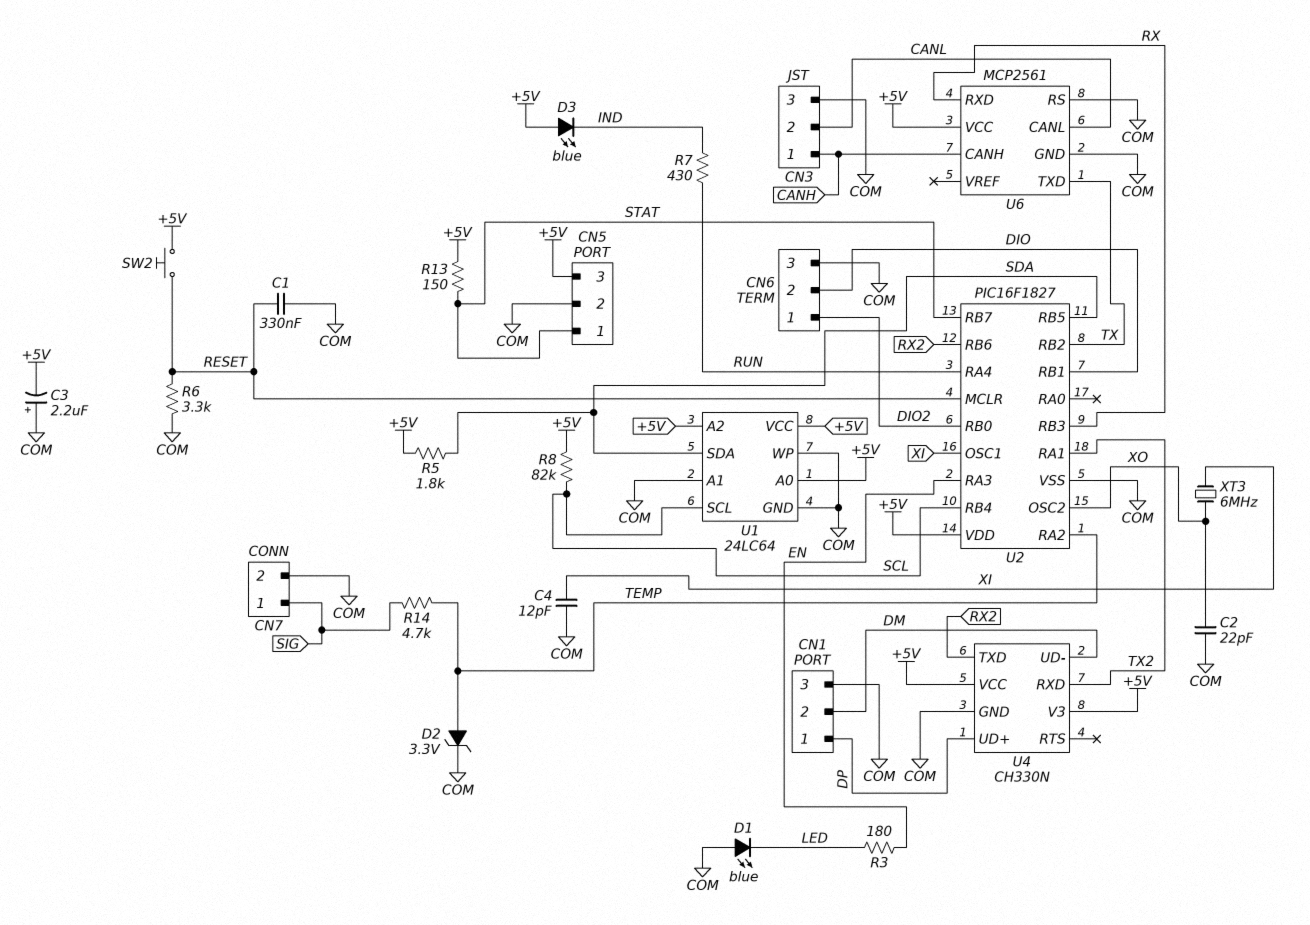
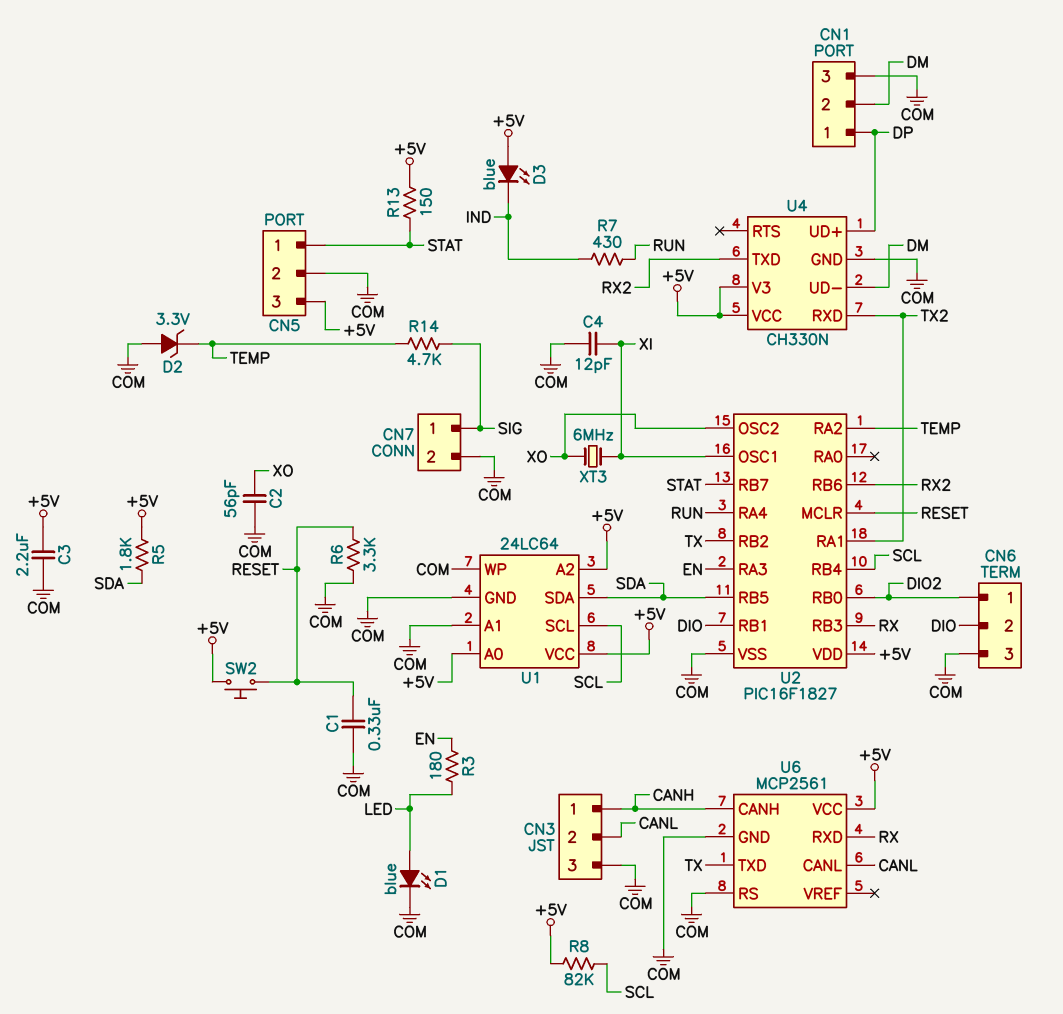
C2: 22pF (COM, XO) -> 56pF (COM, XO)
C3: 2.2uF (plus COM, minus +5V) -> 2.2uF (+5V, COM)
D1: LED blue (A COM, K LED) -> LED blue (A LED, K COM)
D2: zener 3.3V (A TEMP, K COM) -> zener 3.3V (A COM, K TEMP)

